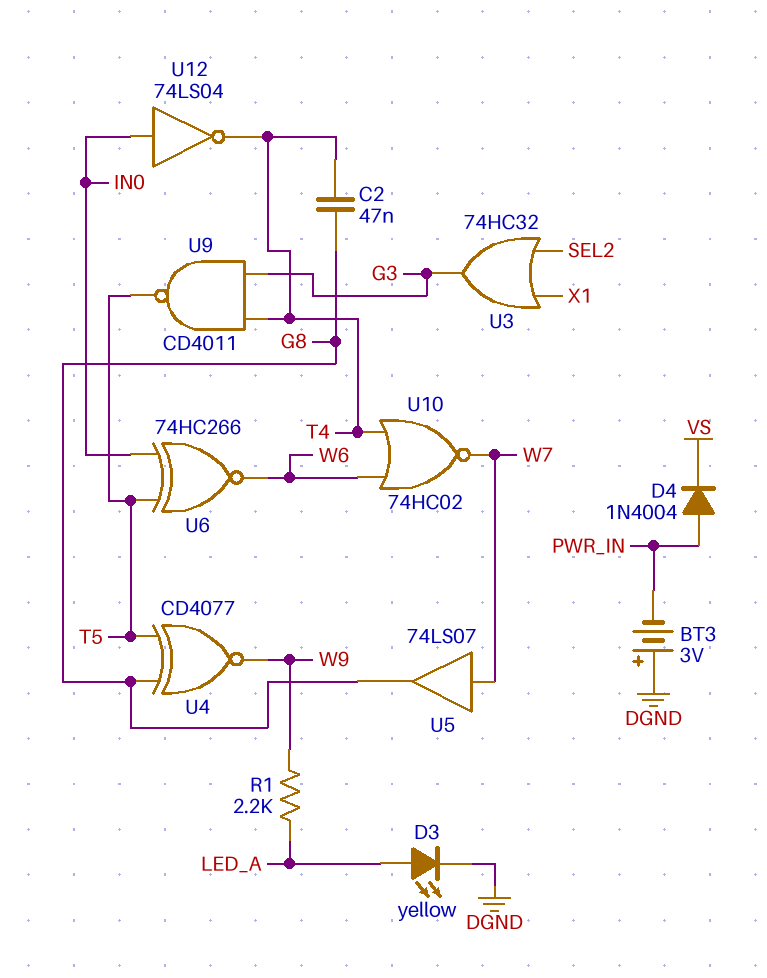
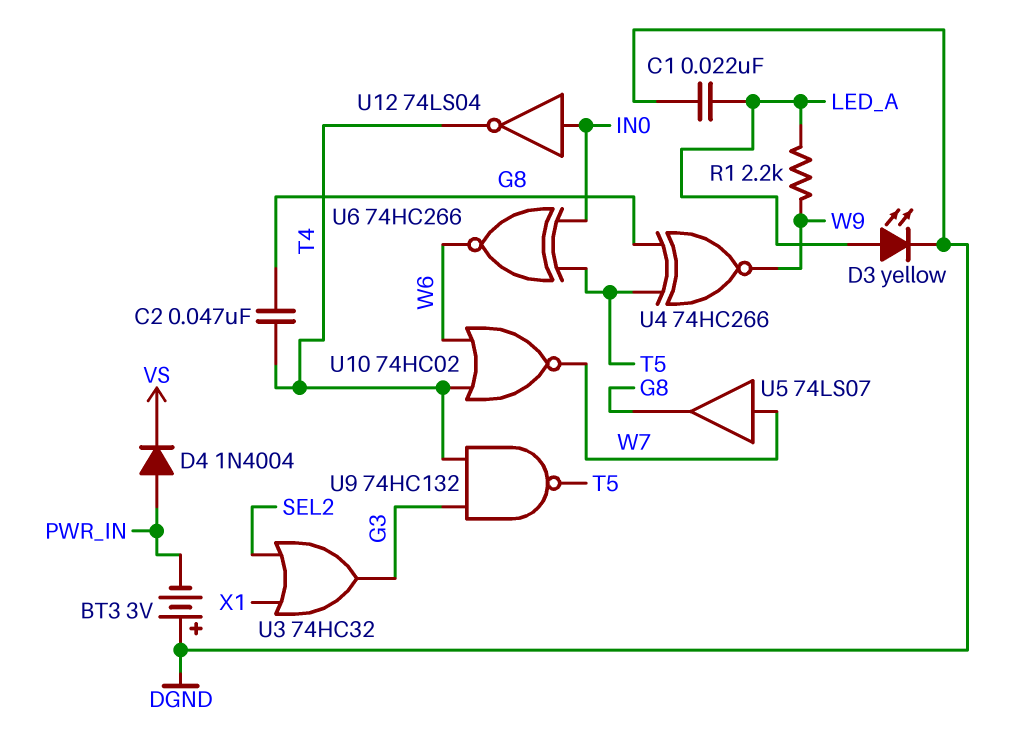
C1: none -> 22nF (DGND, LED_A)
U4: XNOR CD4077 (in G8, in T5, out W9) -> XNOR 74HC266 (in G8, in T5, out W9)
U9: NAND CD4011 (in G3, in T4, out T5) -> NAND 74HC132 (in G3, in T4, out T5)

